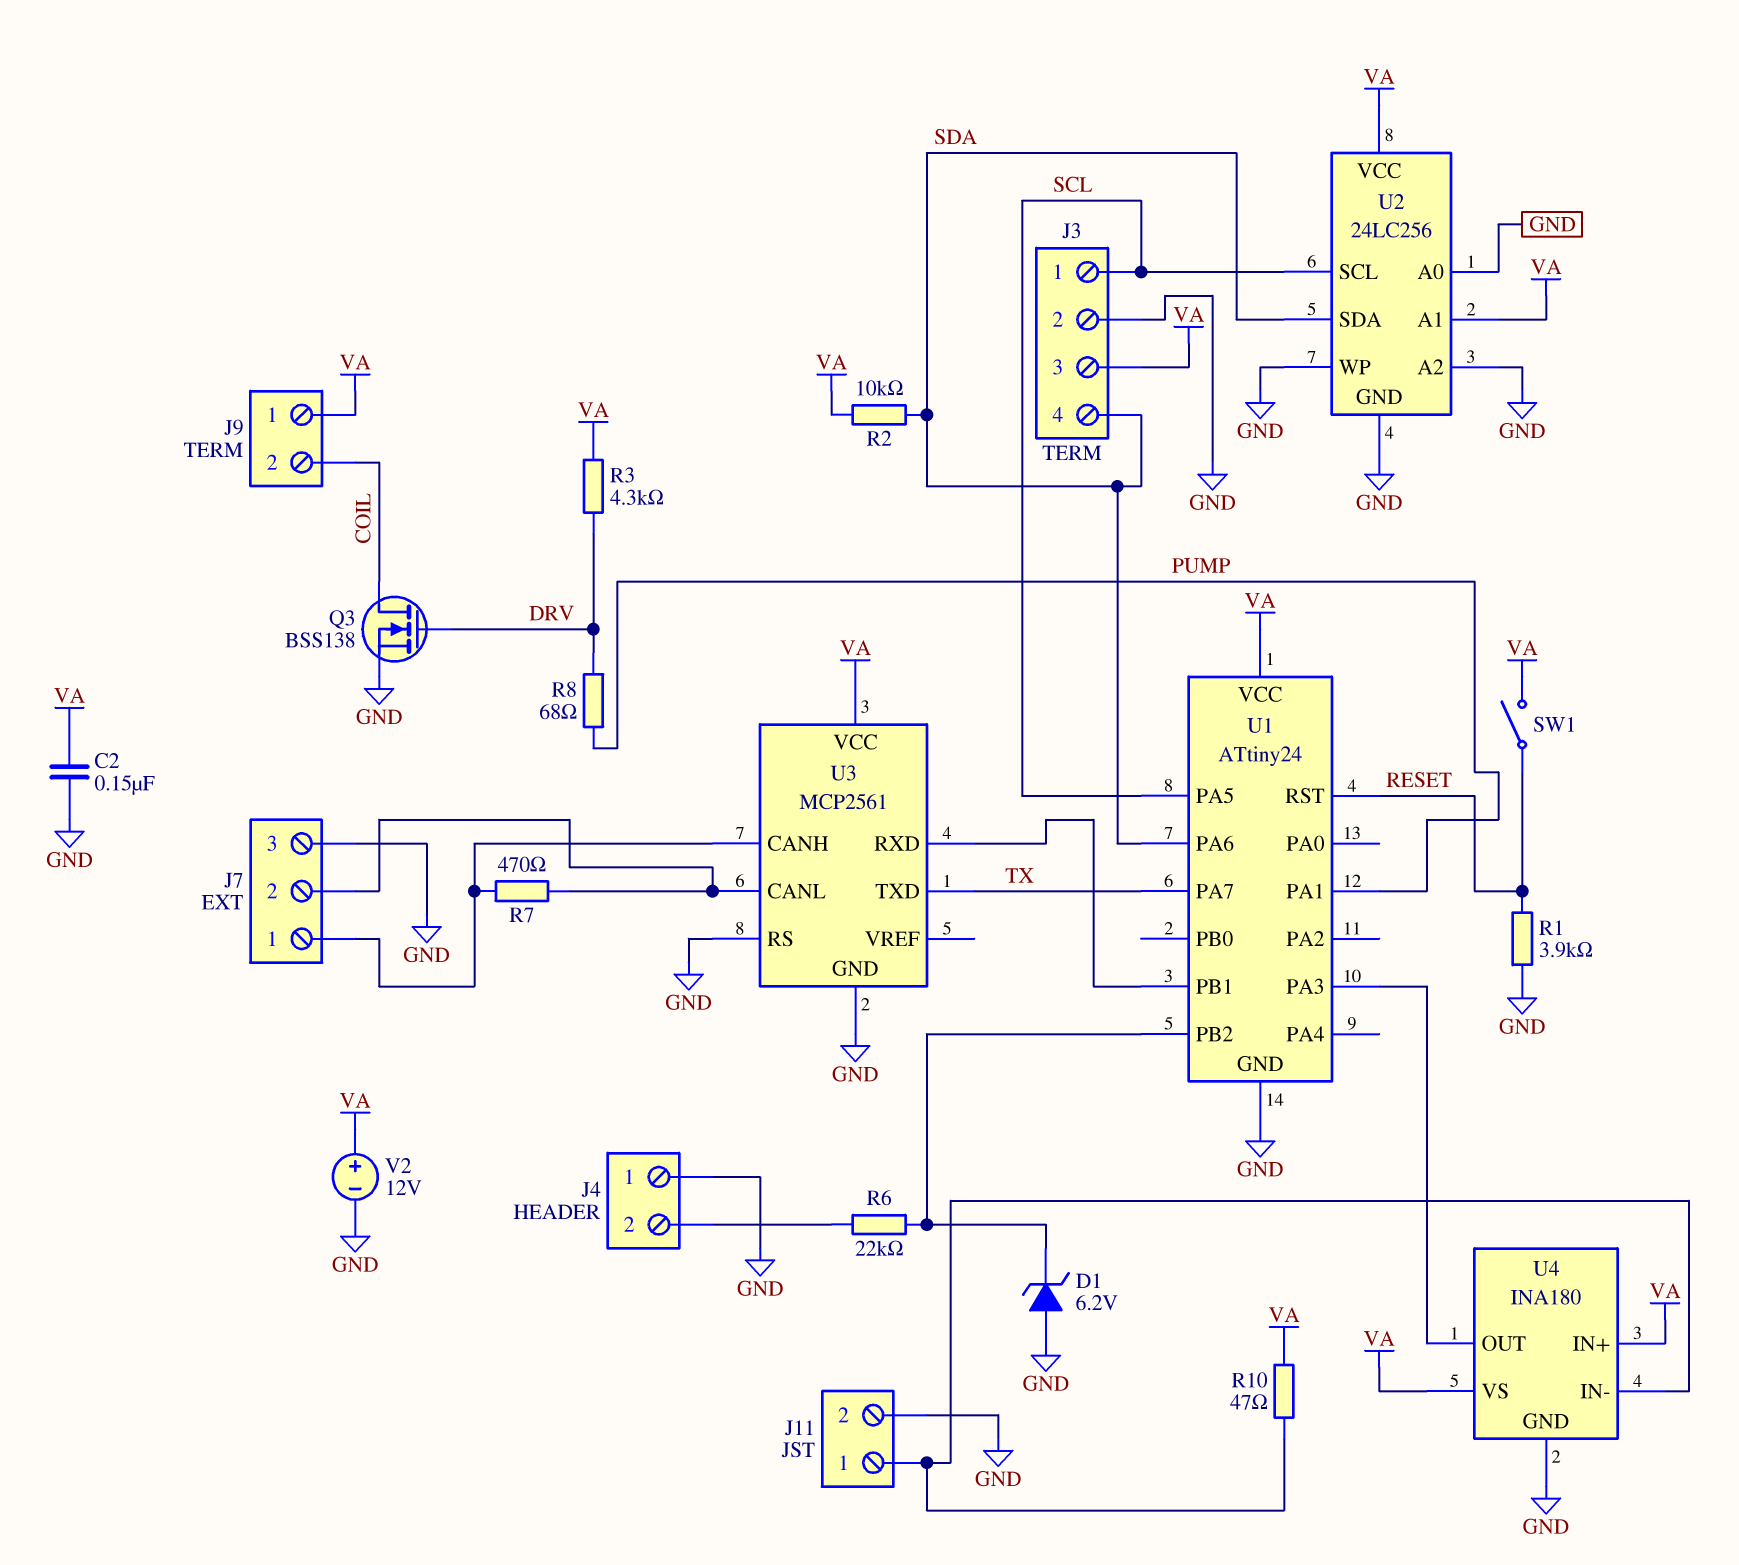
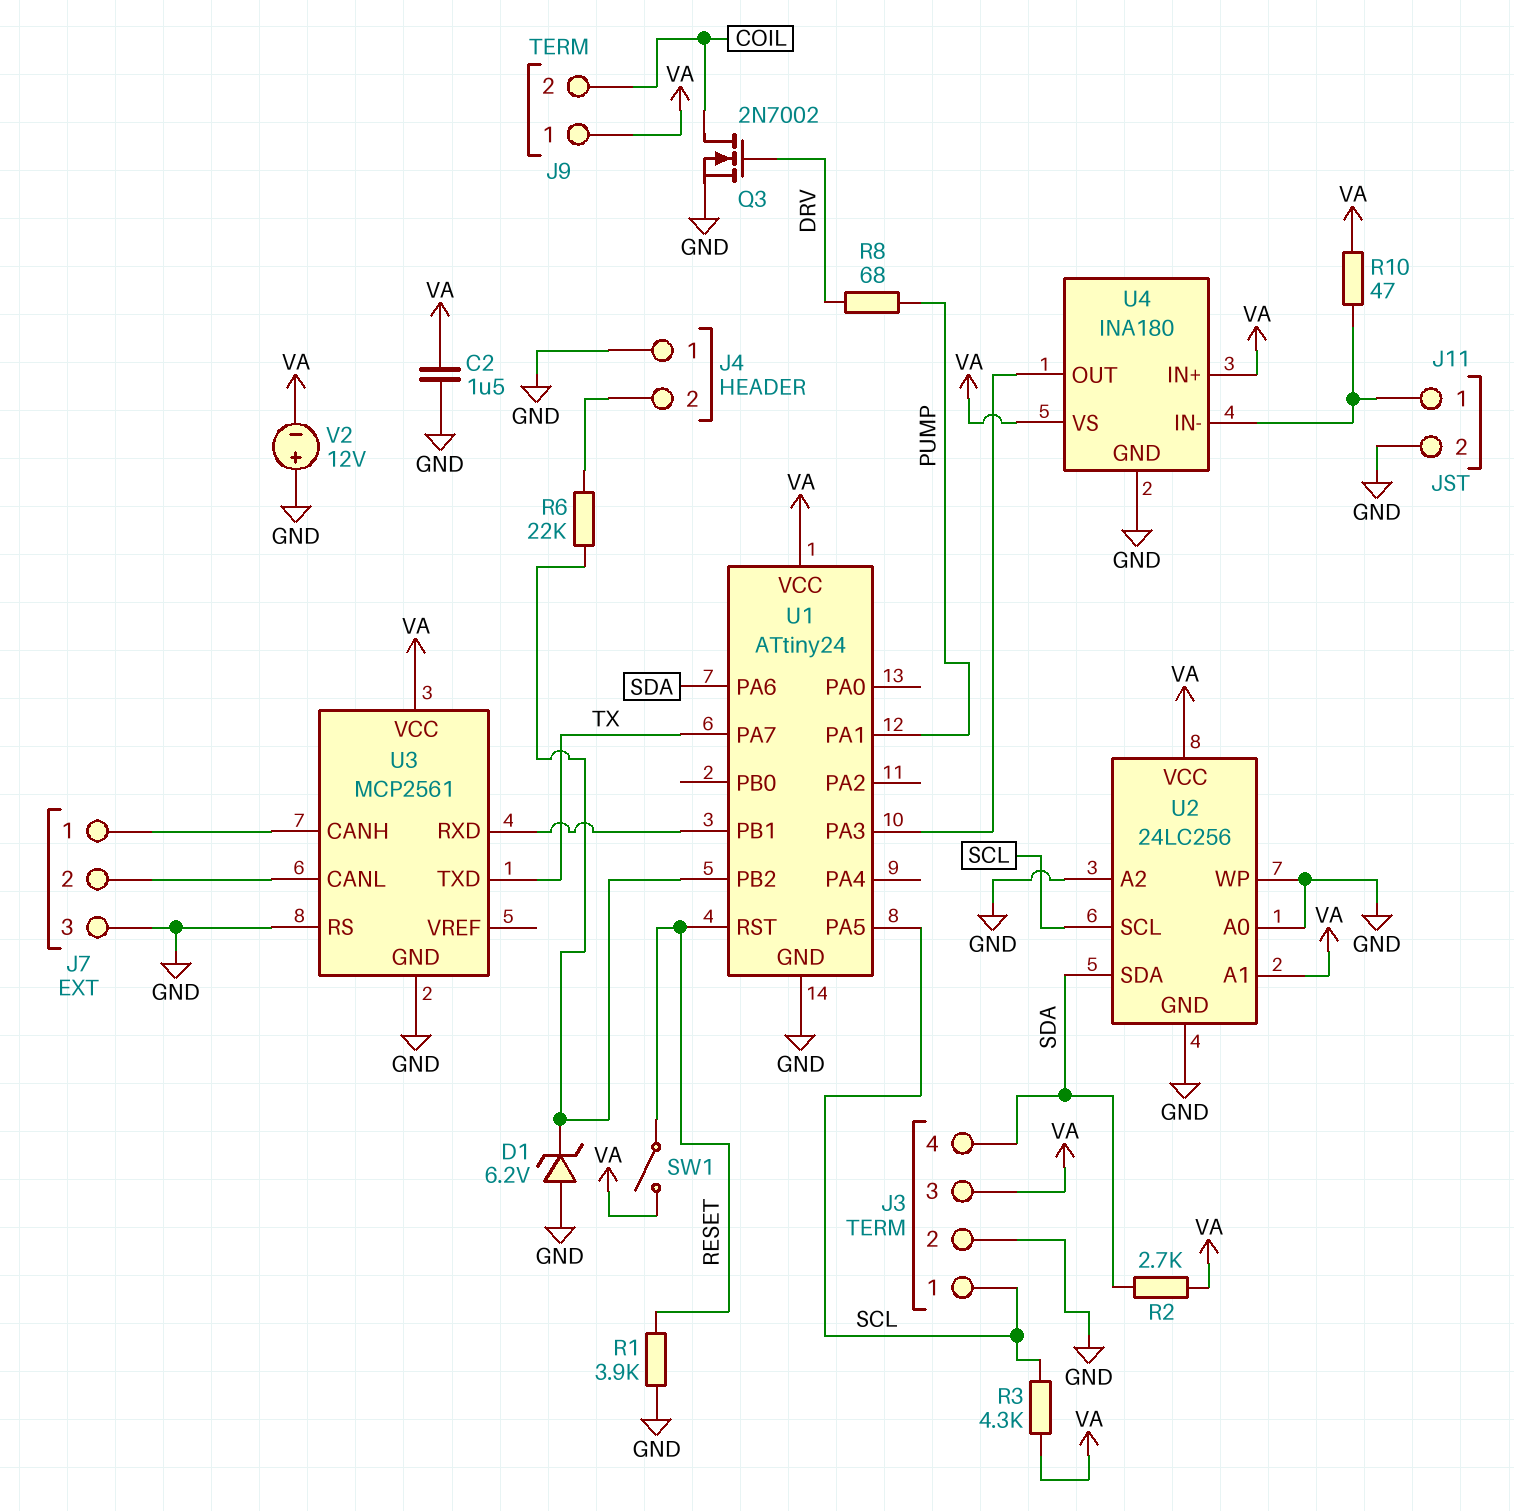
C2: 150nF (GND, VA) -> 1.5uF (GND, VA)
Q3: NMOS BSS138 (G DRV, D COIL, S GND) -> NMOS 2N7002 (G DRV, D COIL, S GND)
R2: 10k (SDA, VA) -> 2.7k (SDA, VA)
R3: 4.3k (DRV, VA) -> 4.3k (SCL, VA)
R7: 470 (J7/1, J7/2) -> none
V2: 12V (plus VA, minus GND) -> 12V (plus GND, minus VA)

